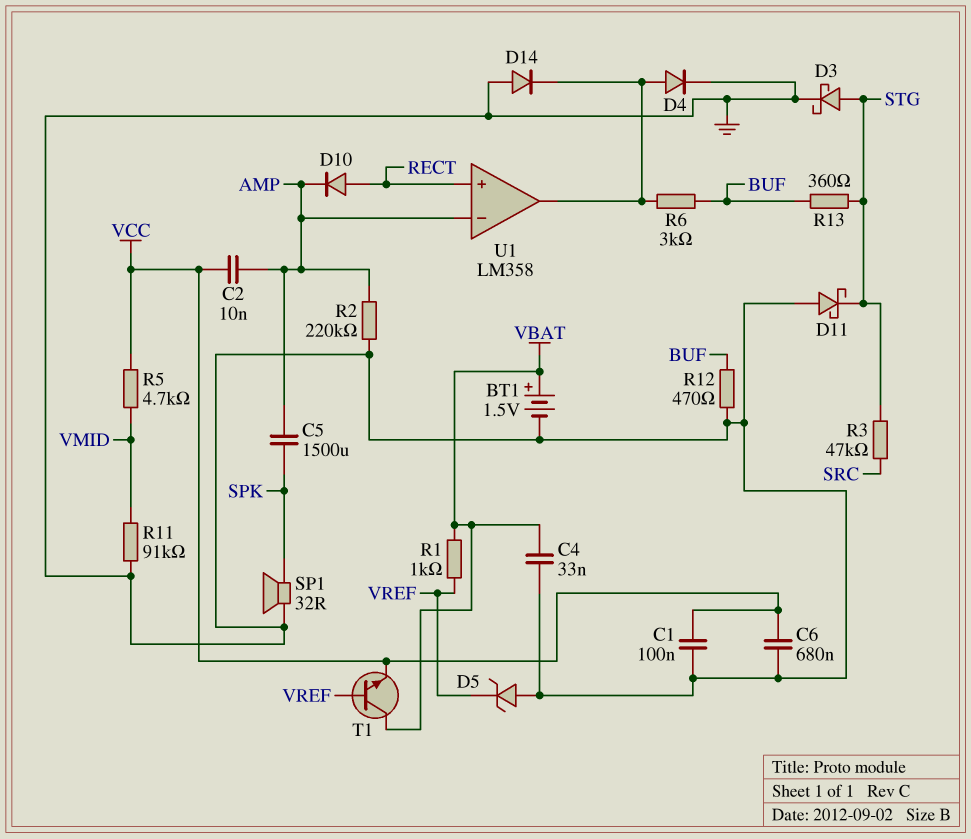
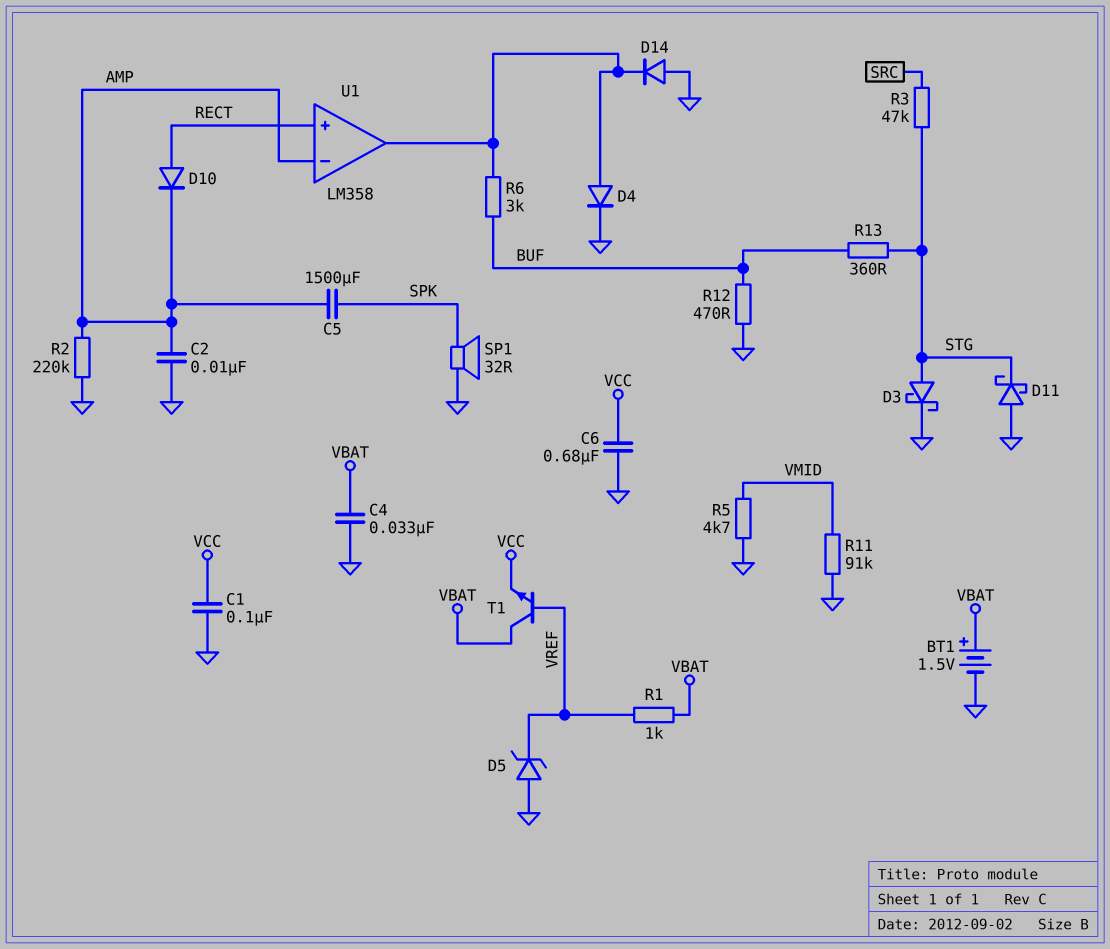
C2: 10nF (AMP, VCC) -> 10nF (AMP, GND)
R5: 4.7k (VCC, VMID) -> 4.7k (GND, VMID)

